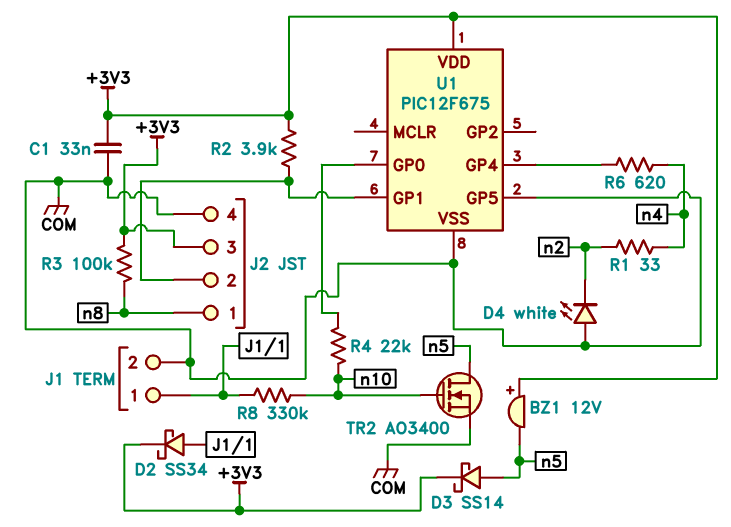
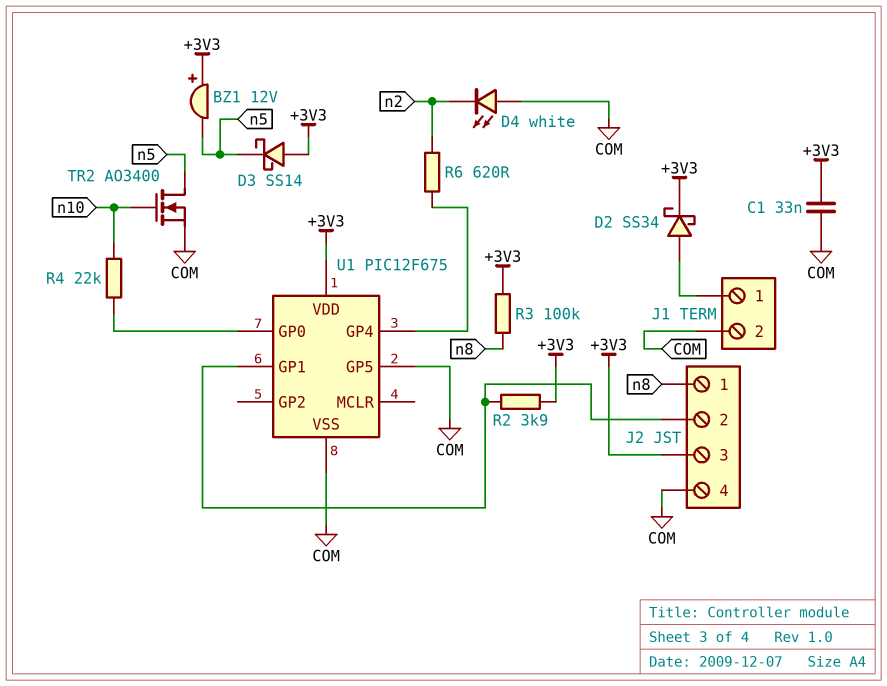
D3: schottky SS14 (A n5, K +3V3) -> schottky SS14 (A +3V3, K n5)
R1: 33 (n2, n4) -> none
R6: 620 (U1/GP4, n4) -> 620 (U1/GP4, n2)
R8: 330k (J1/1, n10) -> none

